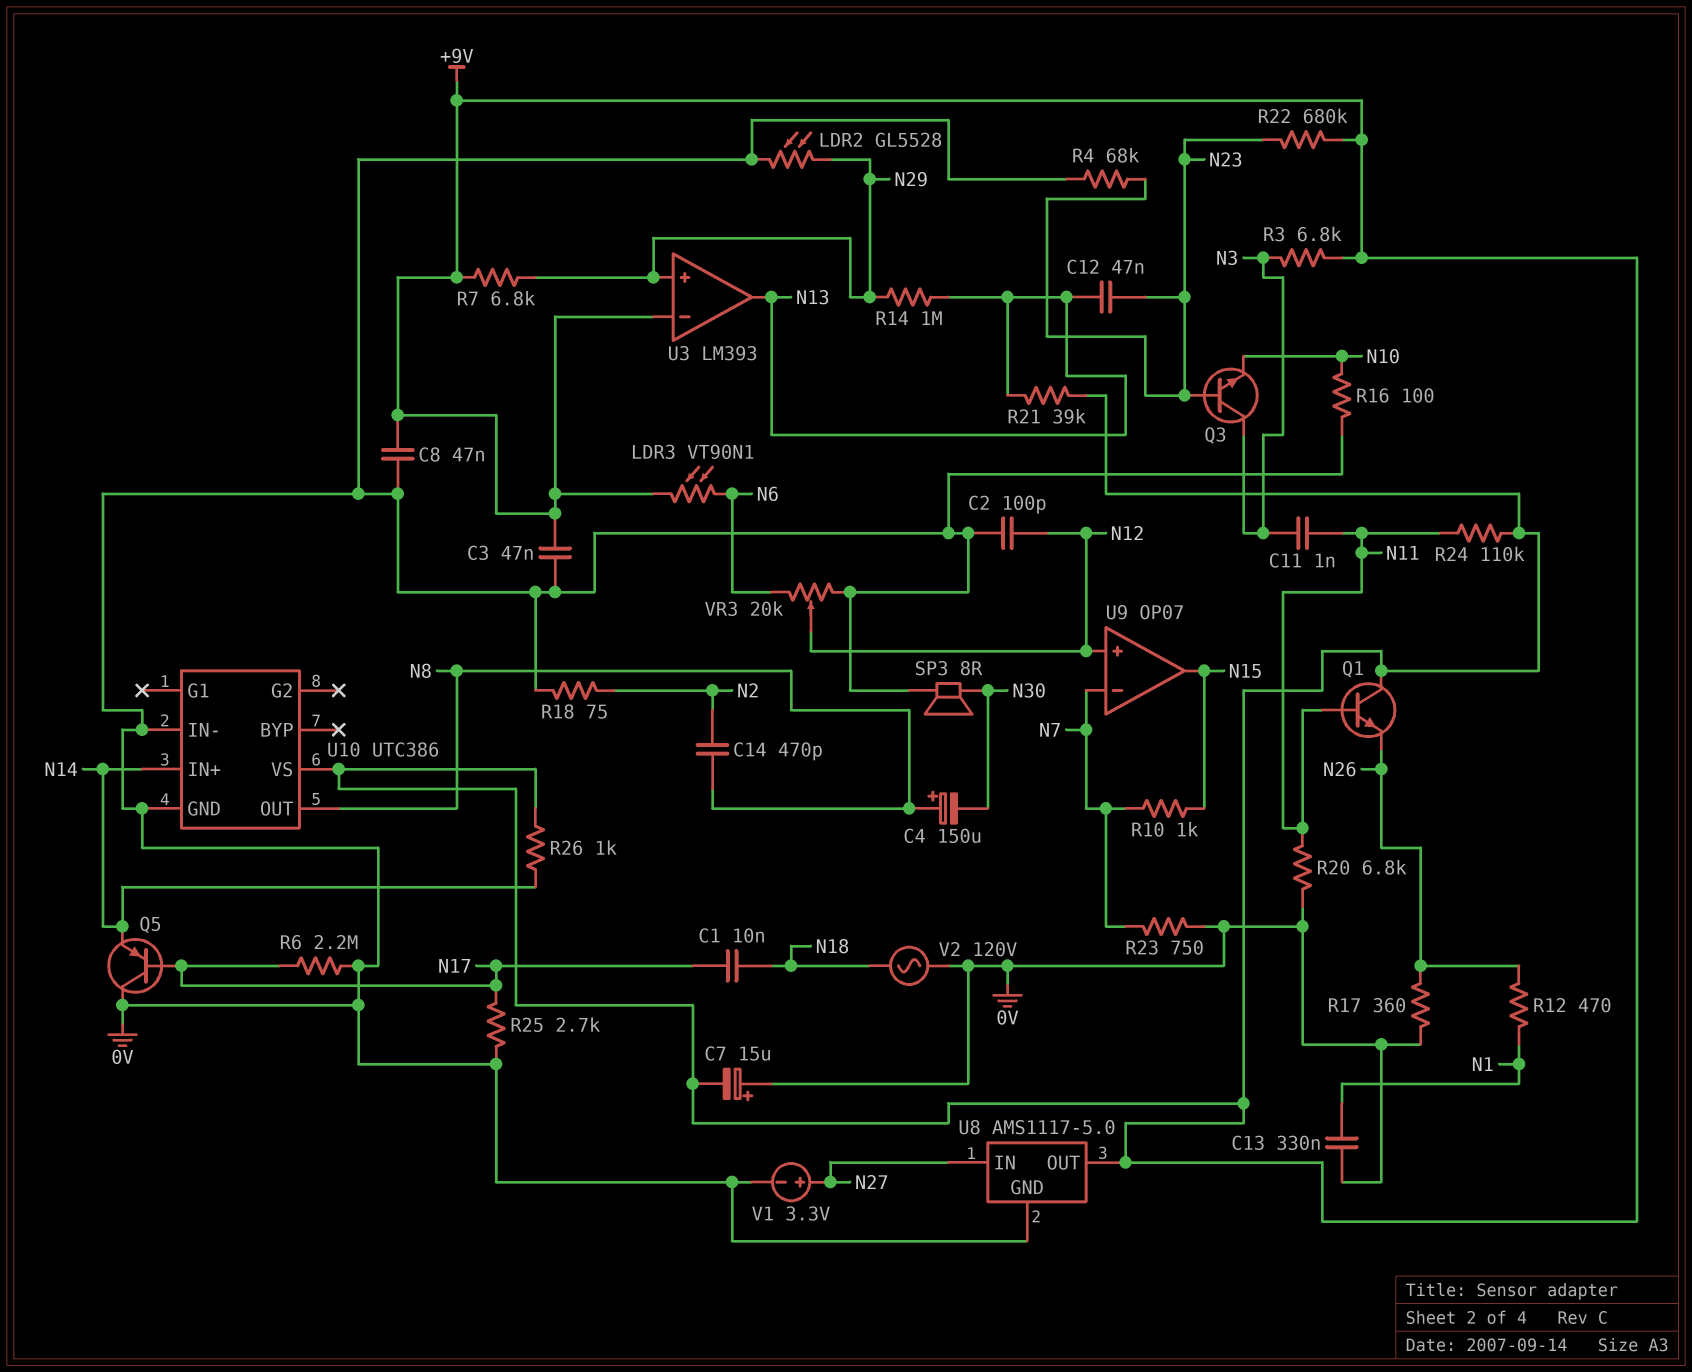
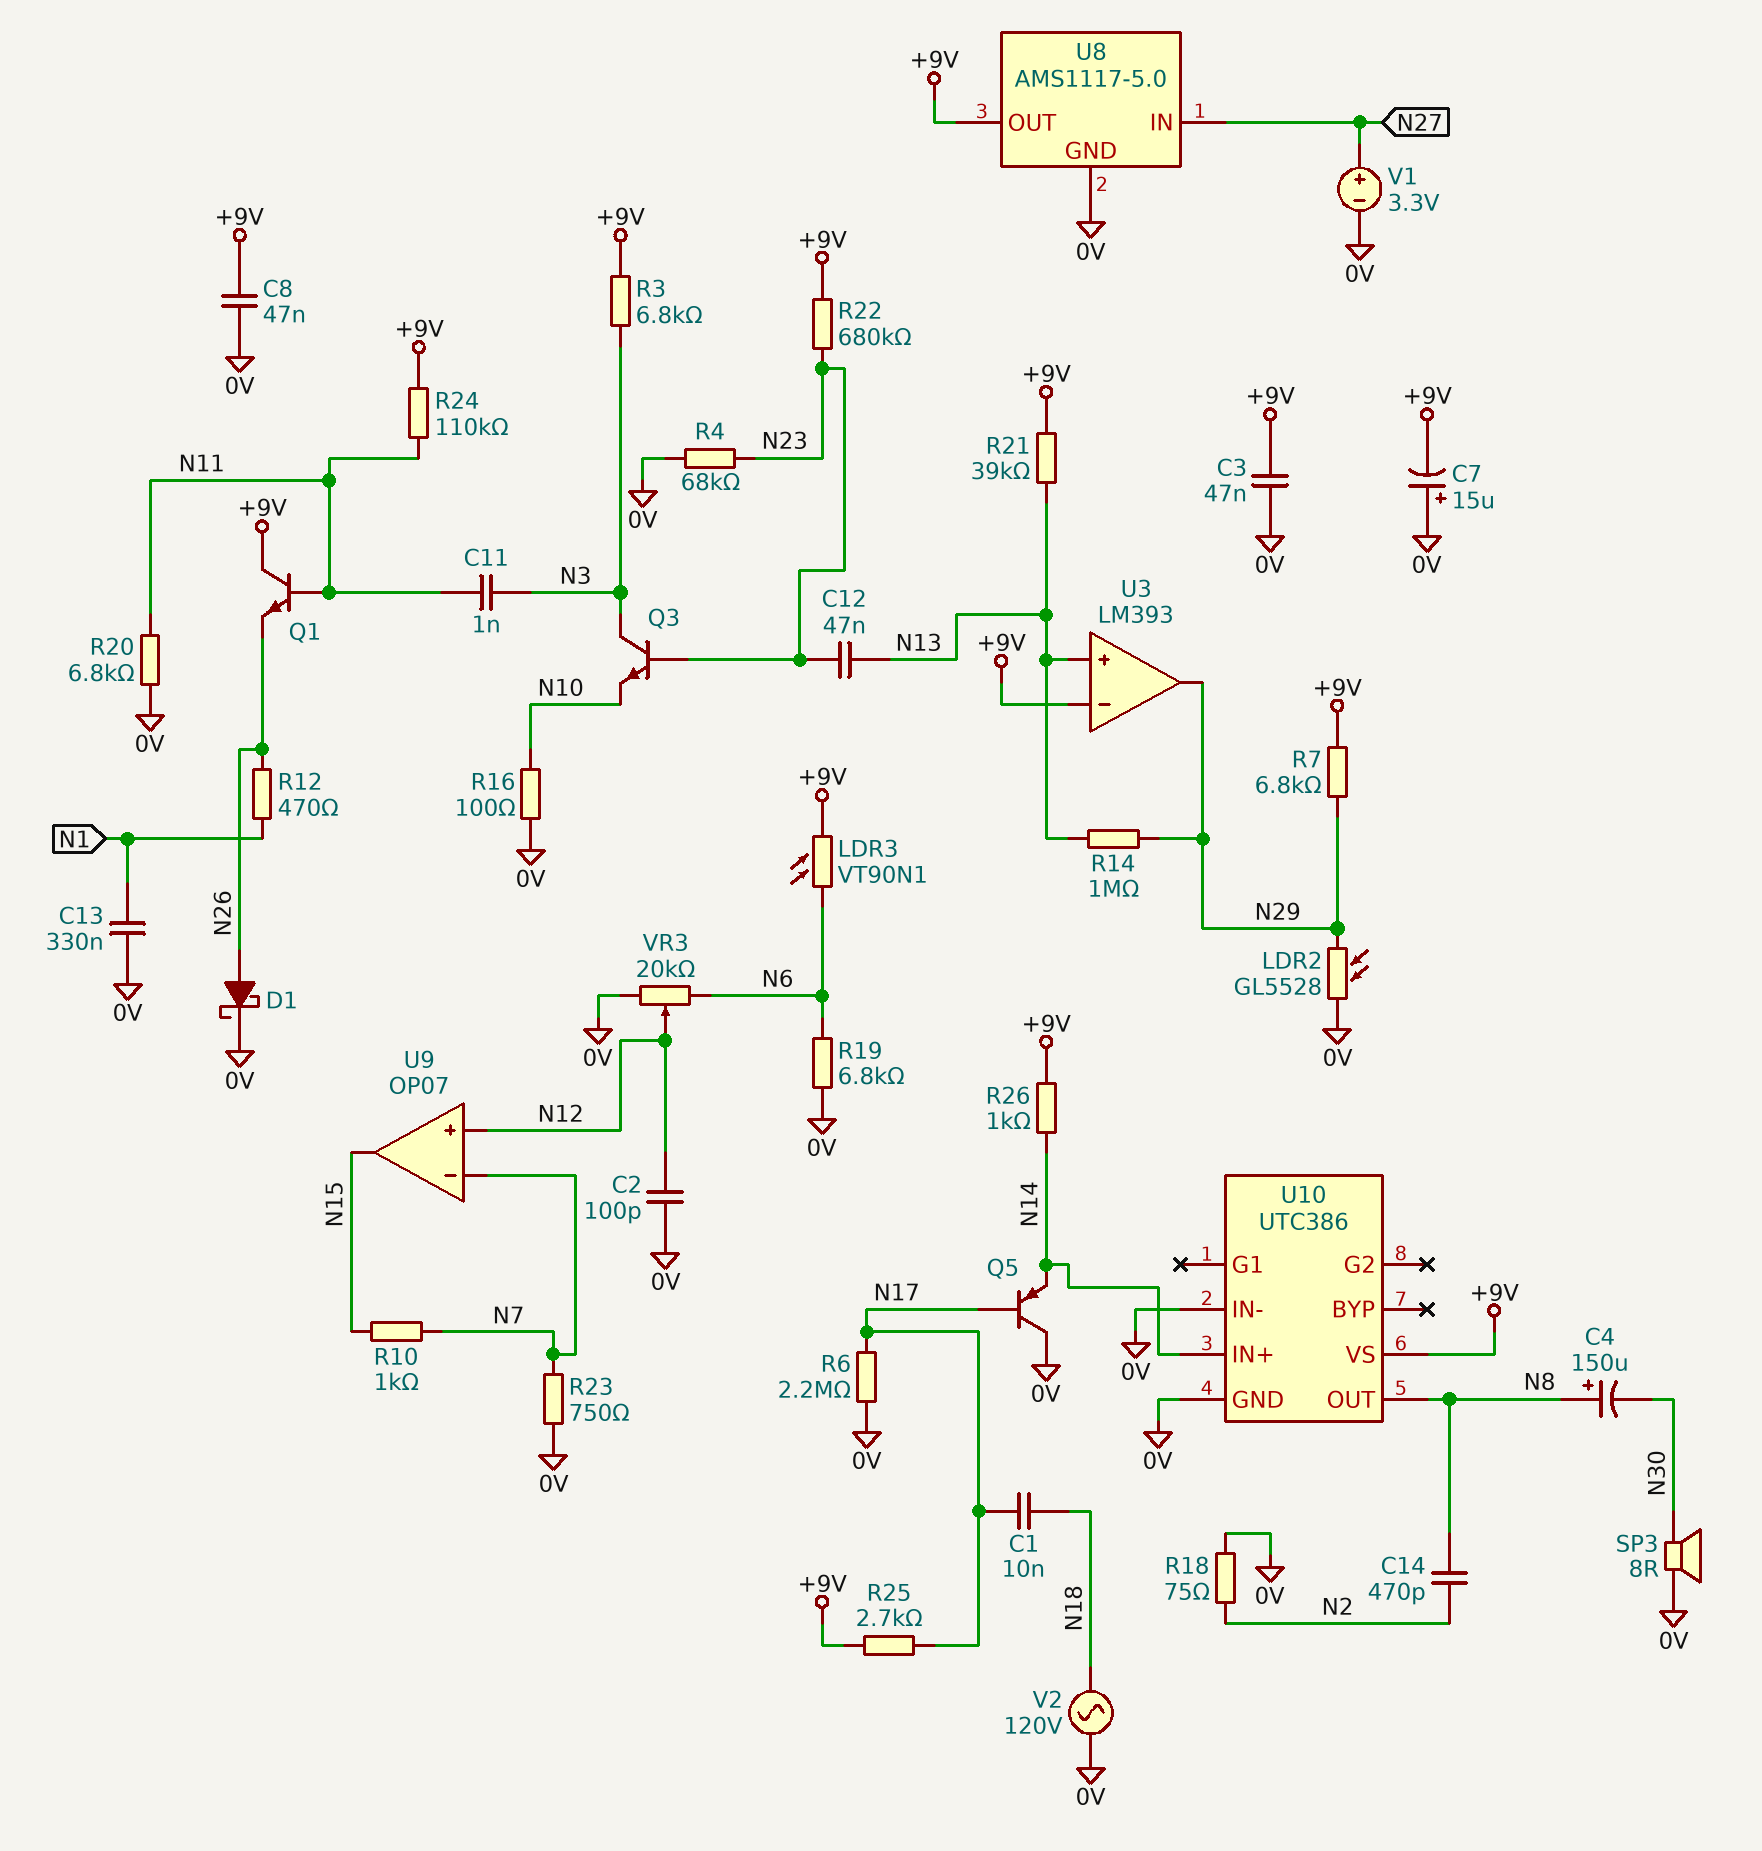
D1: none -> schottky (A N26, K 0V)
R17: 360 (0V, N26) -> none
R19: none -> 6.8k (0V, N6)
R25: 2.7k (0V, N17) -> 2.7k (+9V, N17)
U3 pin in+: N29 -> N13
U3 pin out: N13 -> N29

